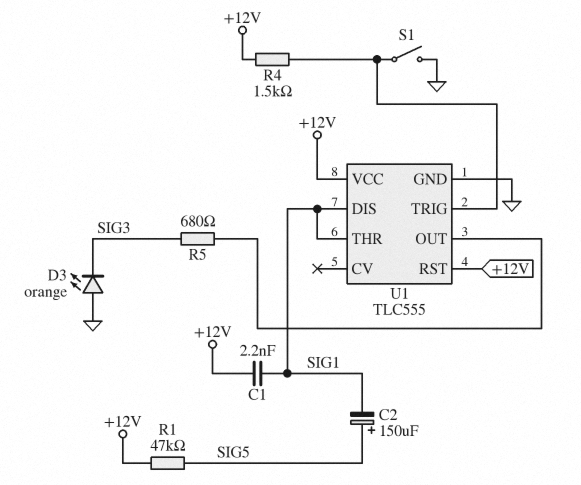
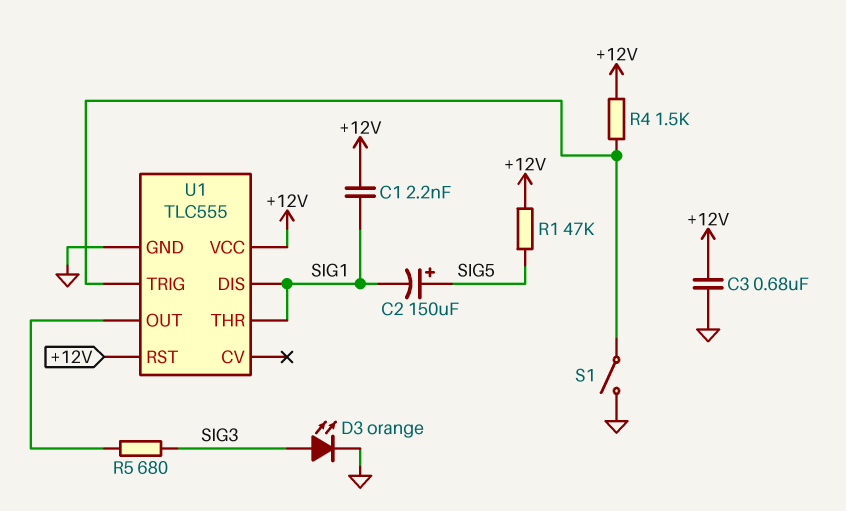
C3: none -> 680nF (+12V, GND)
D3: LED orange (A GND, K SIG3) -> LED orange (A SIG3, K GND)

